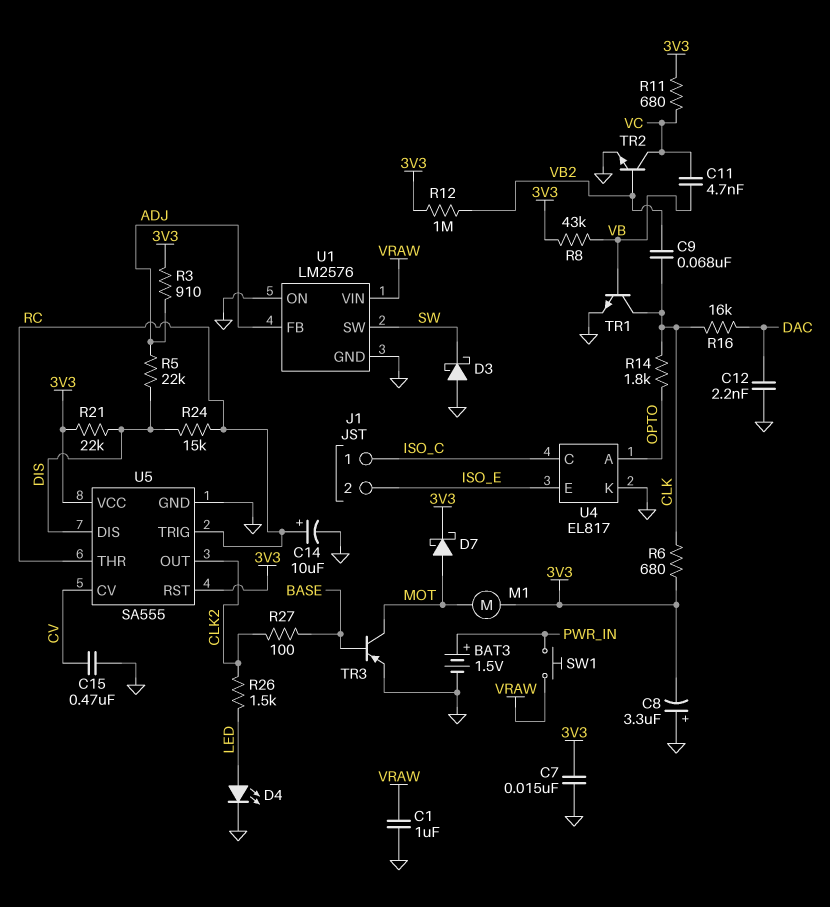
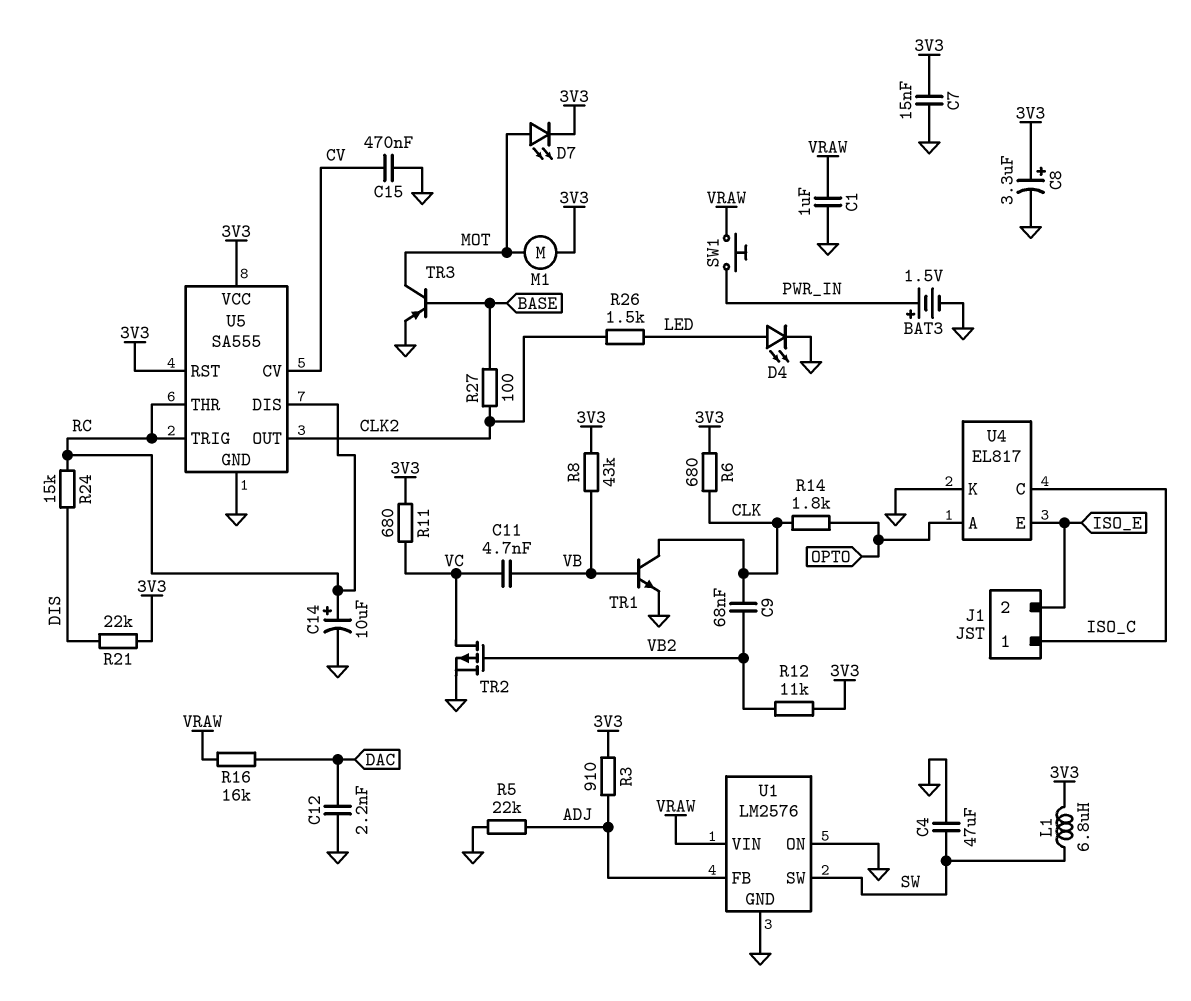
C4: none -> 47uF (GND, SW)
C8: 3.3uF (plus GND, minus 3V3) -> 3.3uF (plus 3V3, minus GND)
D3: schottky (A GND, K SW) -> none
D7: schottky (A MOT, K 3V3) -> LED (A MOT, K 3V3)
L1: none -> 6.8uH (3V3, SW)
R5: 22k (ADJ, DIS) -> 22k (ADJ, GND)
R12: 1M (3V3, VB2) -> 11k (3V3, VB2)
R16: 16k (CLK, DAC) -> 16k (DAC, VRAW)
TR2: NPN (B VB2, C VC, E GND) -> PMOS (G VB2, D VC, S GND)
U5 pin DIS: DIS -> RC

